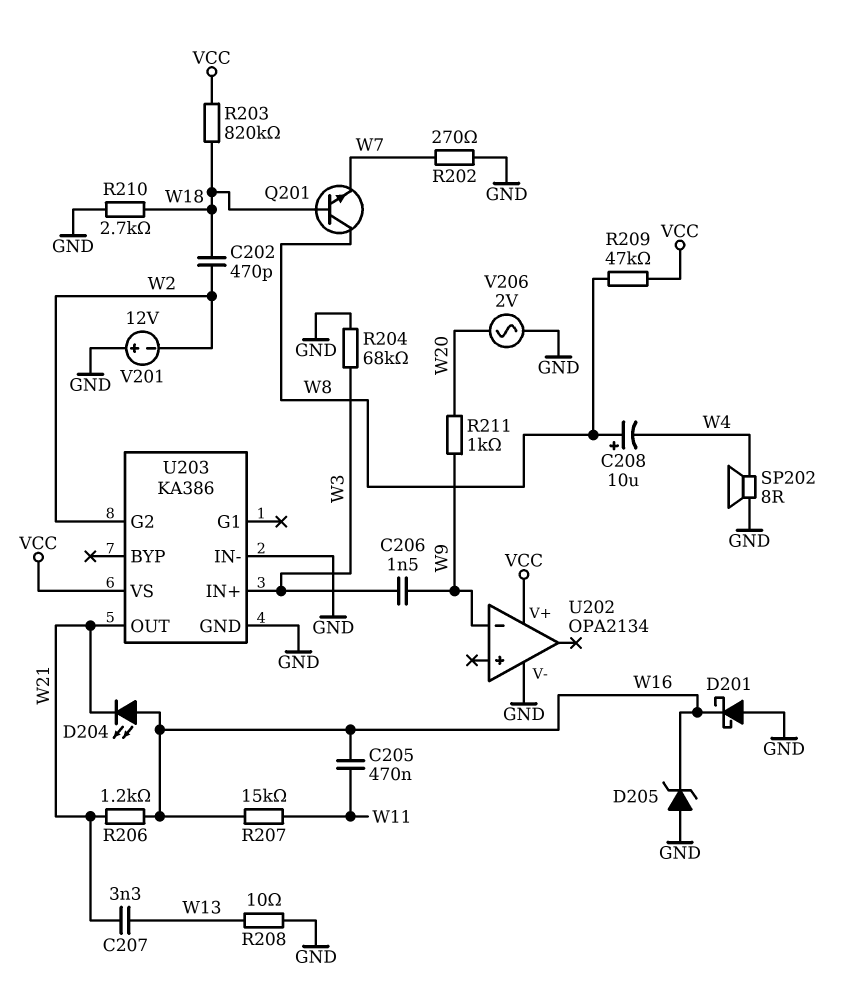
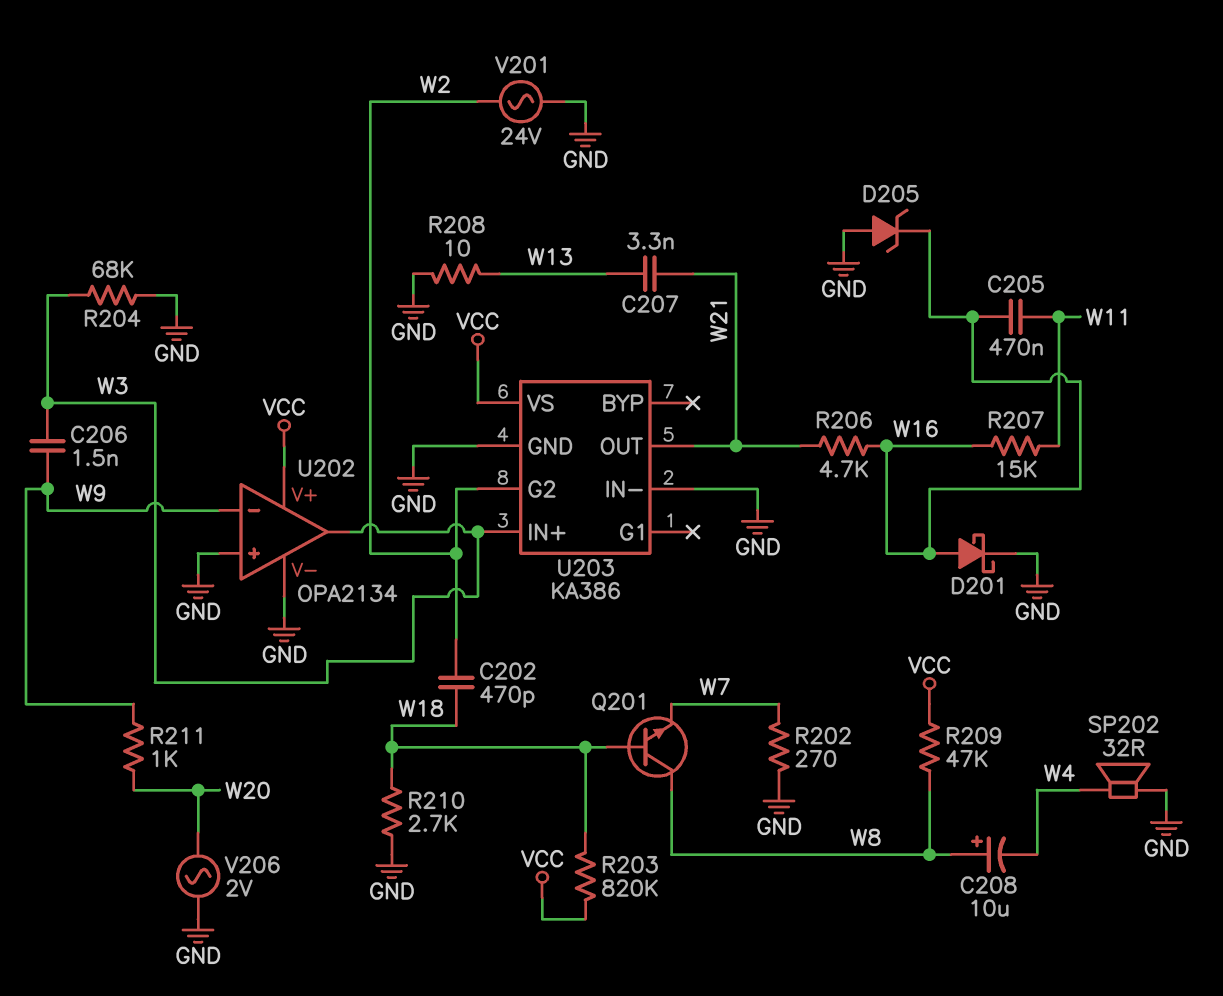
D201: schottky (A GND, K W16) -> schottky (A W16, K GND)
D204: LED (A W16, K W21) -> none
R206: 1.2k (W16, W21) -> 4.7k (W16, W21)
SP202: speaker 8R (GND, W4) -> speaker 32R (GND, W4)
U202 pin in+: none -> GND
U202 pin out: none -> W3
V201: 12V (plus GND, minus W2) -> AC 24V (GND, W2)

